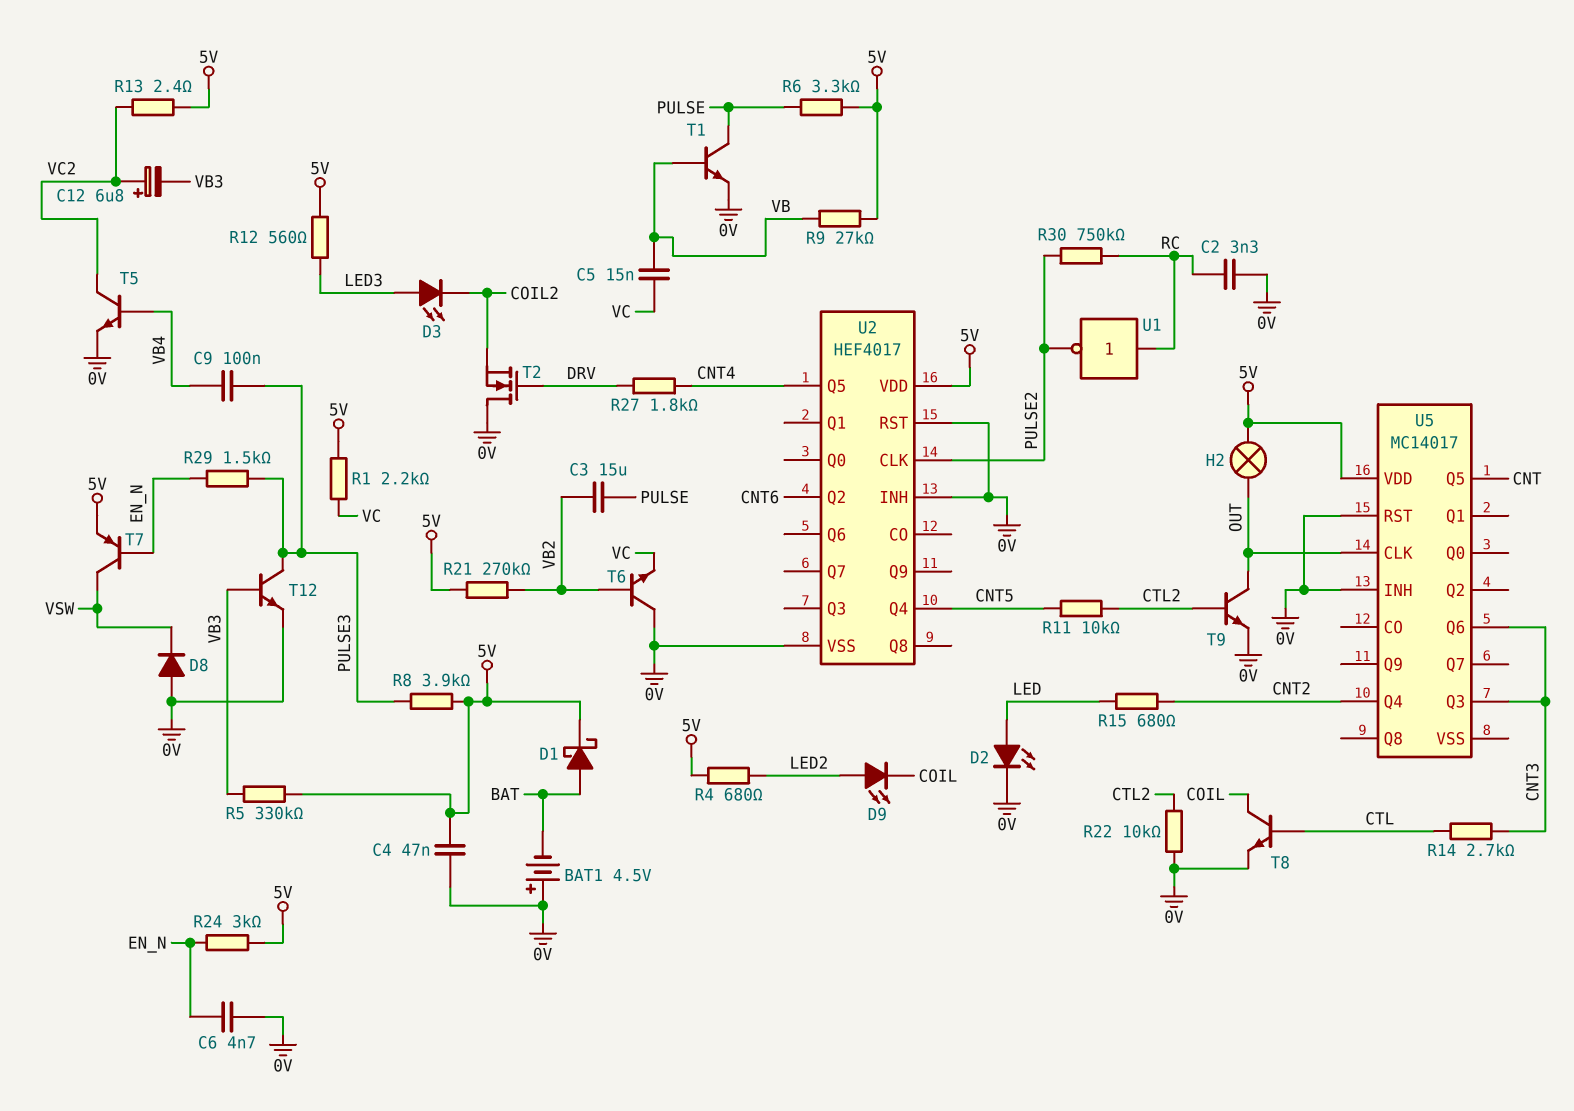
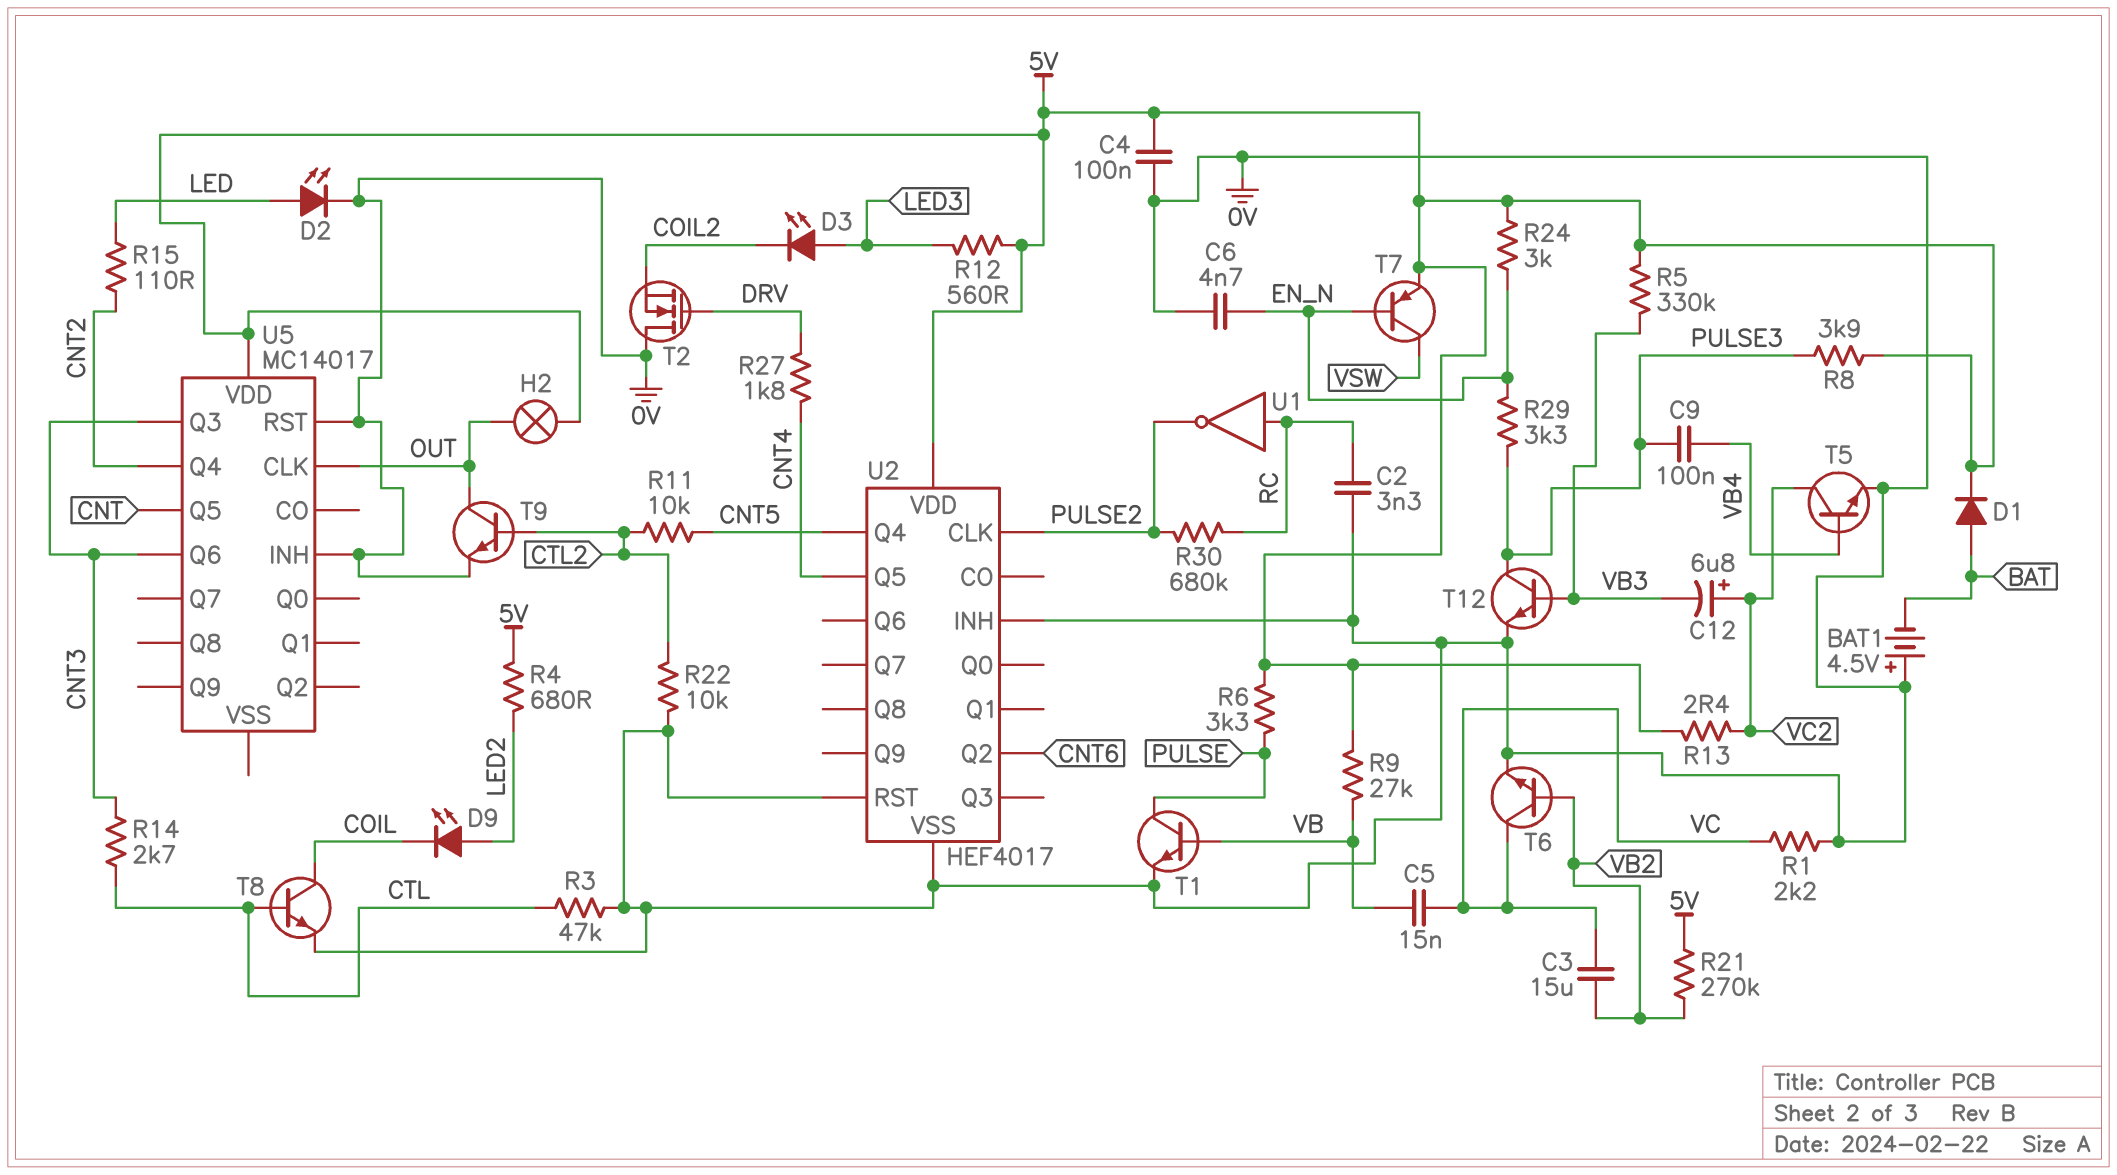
C3: 15uF (PULSE, VB2) -> 15uF (VB2, VC)
C4: 47nF (0V, 5V) -> 100nF (0V, 5V)
D1: schottky (A BAT, K 5V) -> diode (A BAT, K 5V)
D8: diode (A 0V, K VSW) -> none
R1: 2.2k (5V, VC) -> 2.2k (0V, VC)
R3: none -> 47k (0V, CTL)
R15: 680 (CNT2, LED) -> 110 (CNT2, LED)
R29: 1.5k (EN_N, PULSE3) -> 3.3k (EN_N, PULSE3)
R30: 750k (PULSE2, RC) -> 680k (PULSE2, RC)
T6: NPN (B VB2, C 0V, E VC) -> NPN (B VB2, C VC, E 0V)

